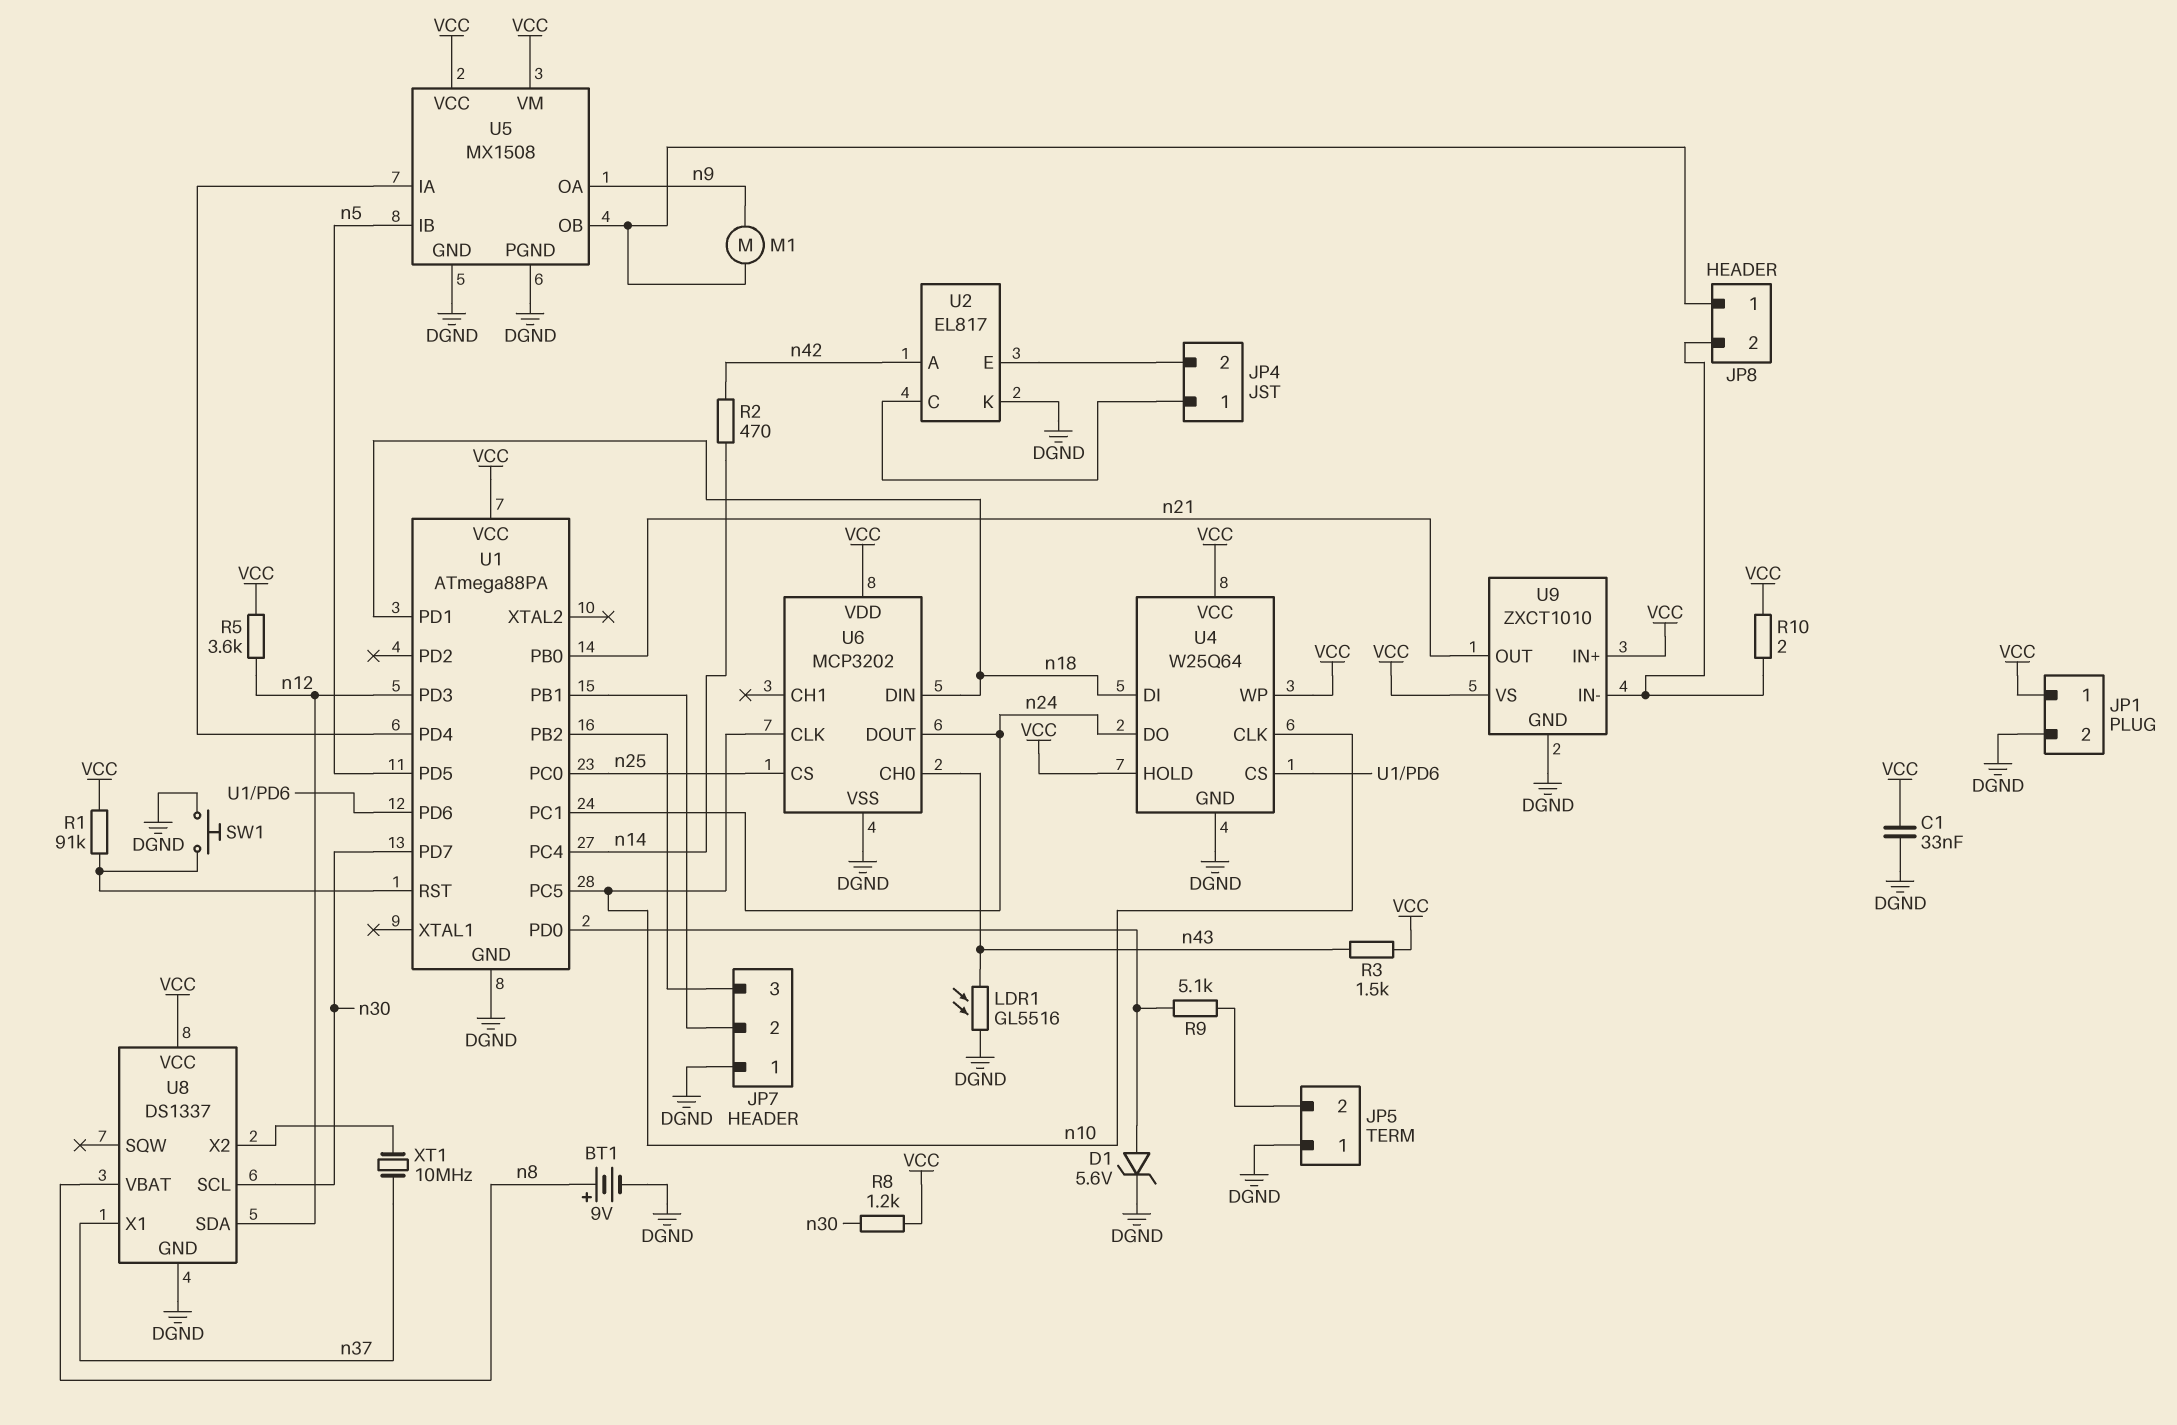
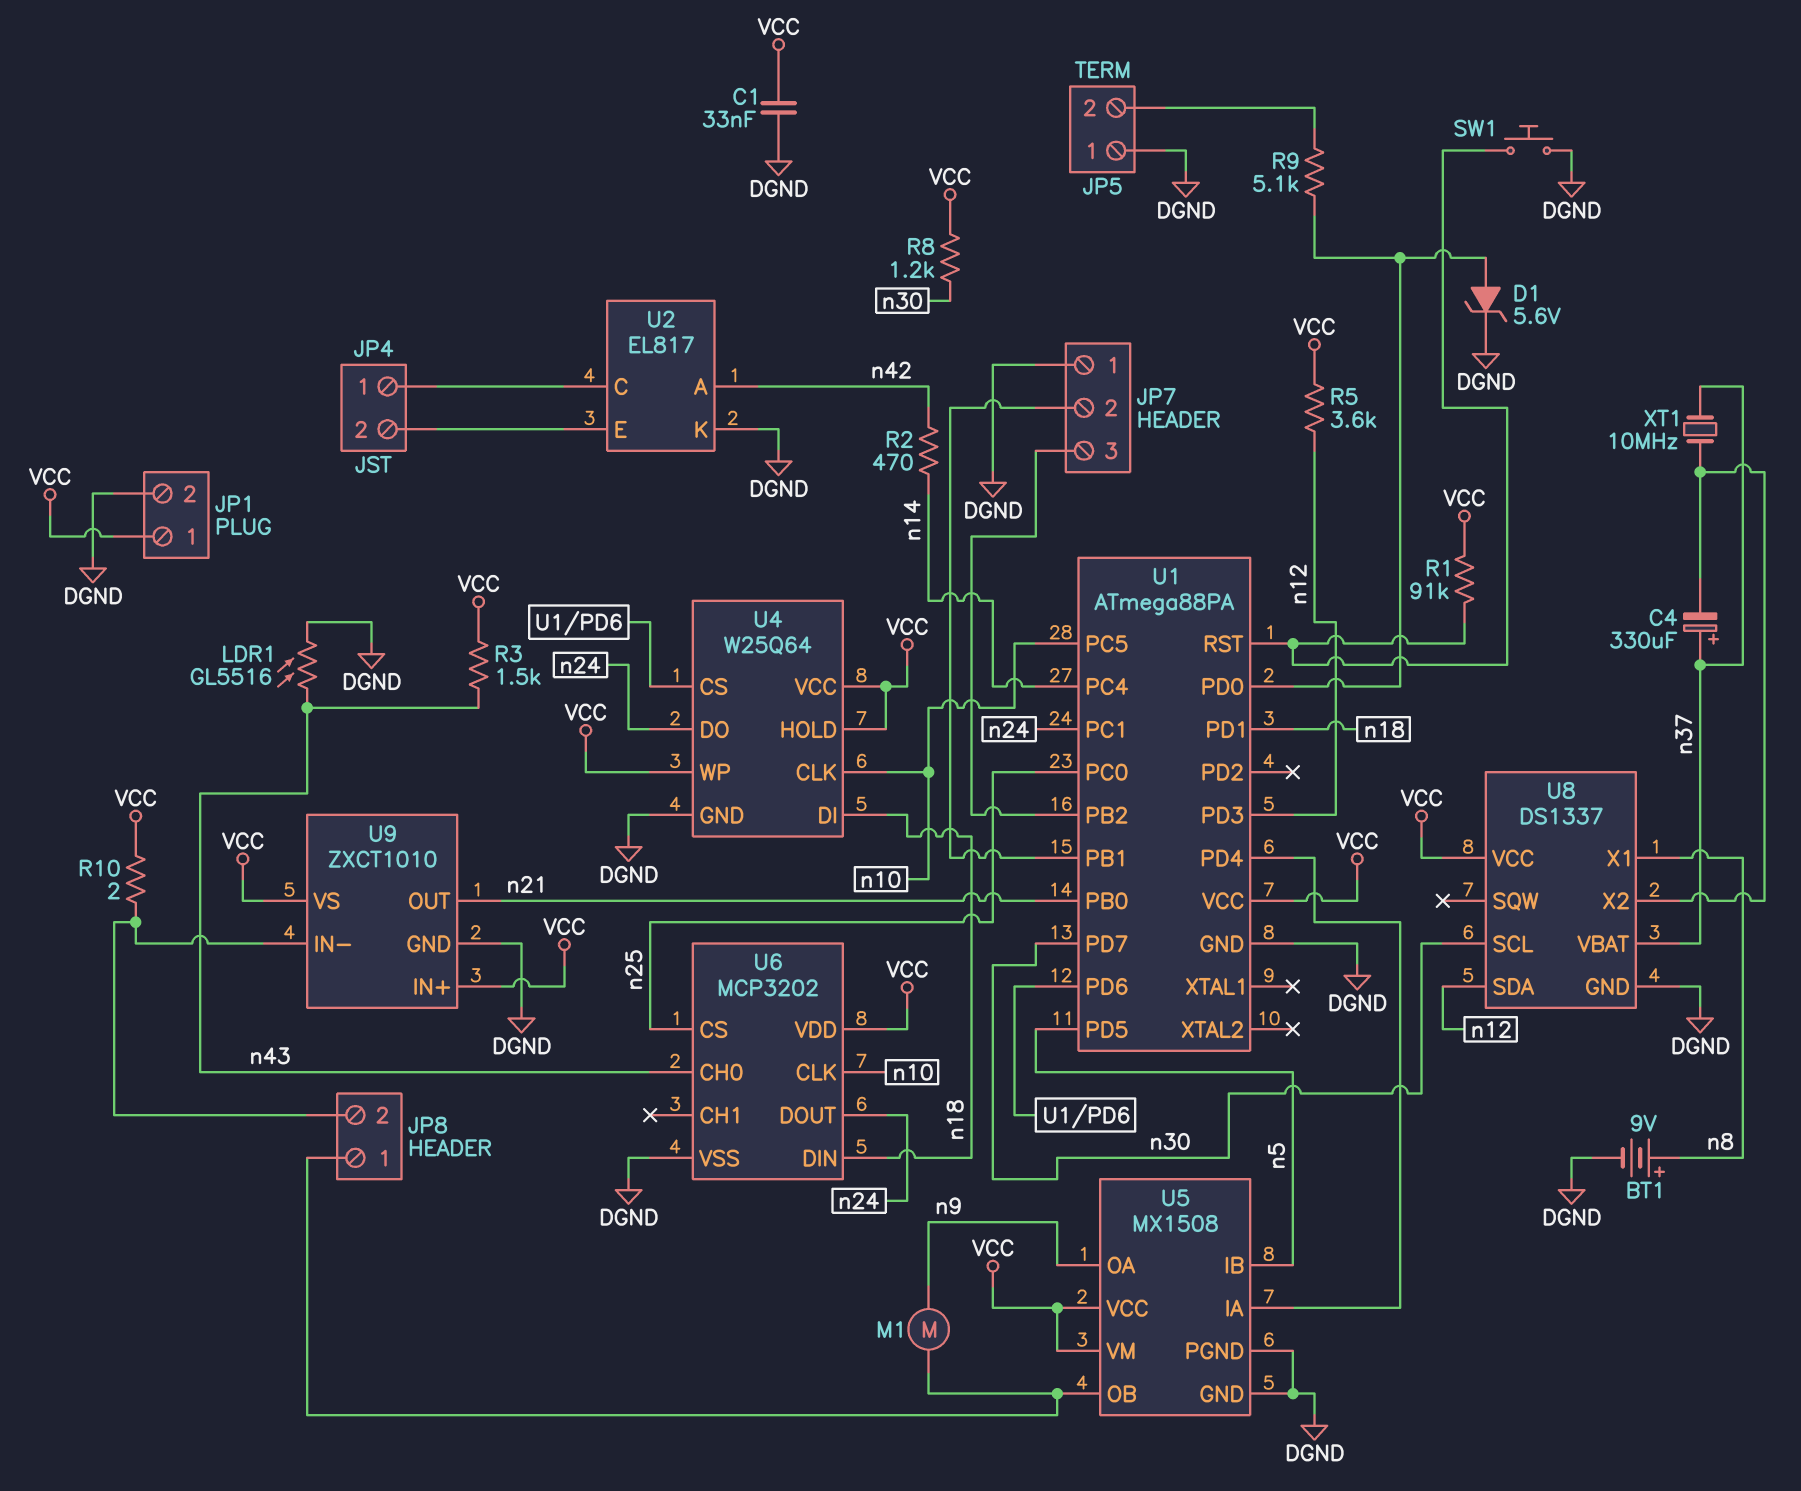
C4: none -> 330uF (plus n37, minus U8/X2)
U8 pin VBAT: n8 -> n37
U8 pin X1: n37 -> n8

